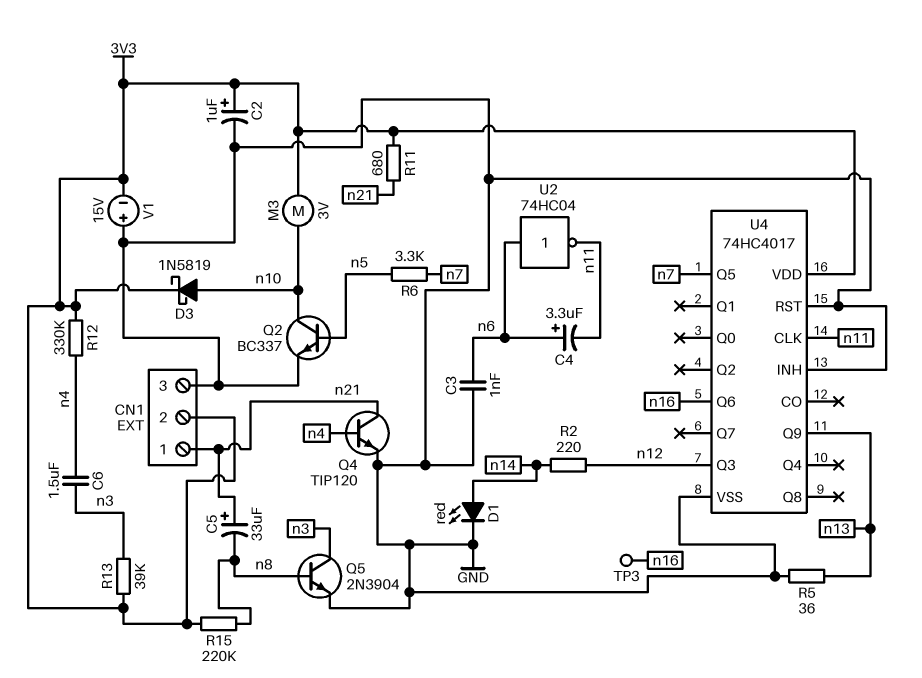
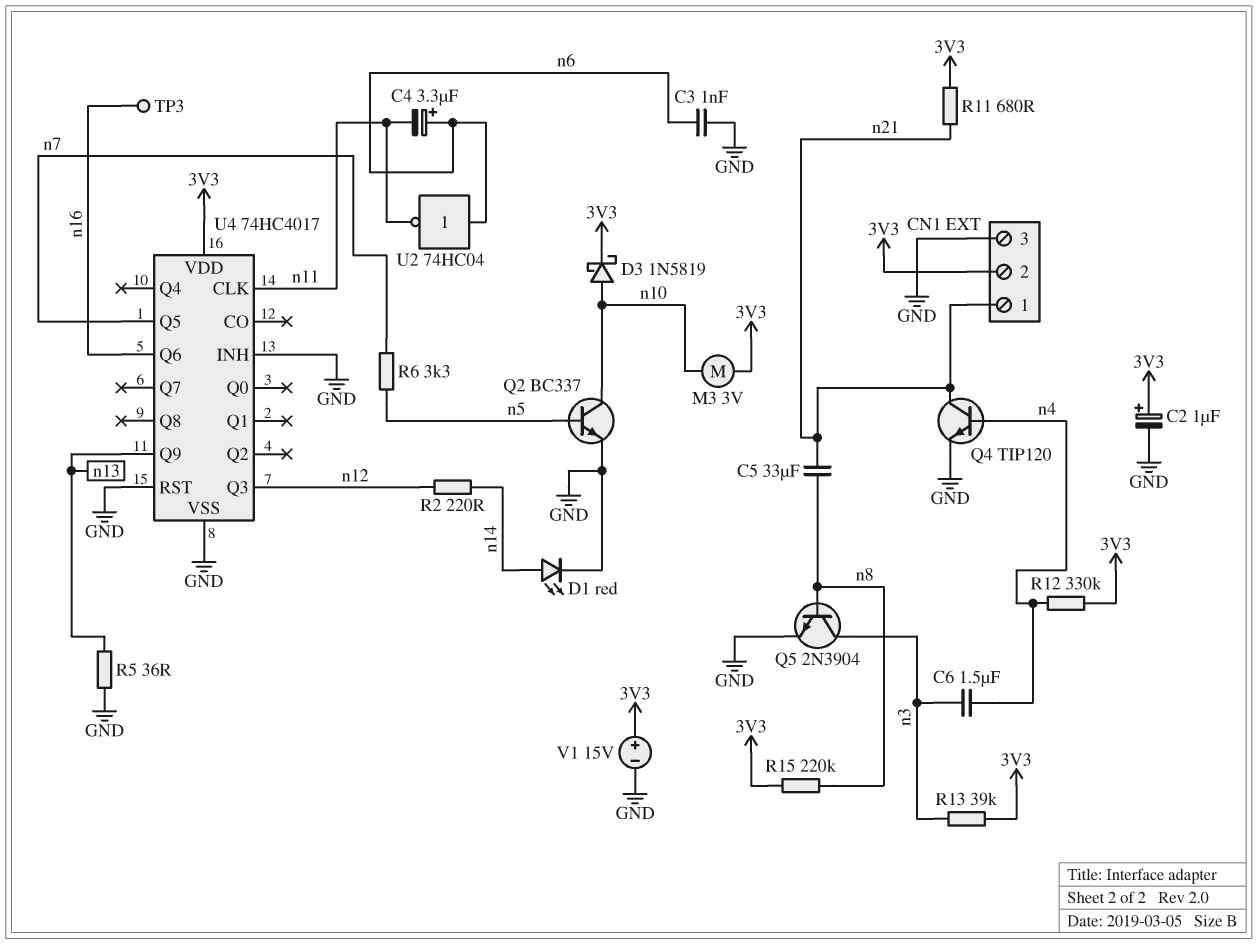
C5: 33uF (plus n21, minus n8) -> 33uF (n8, n21)
V1: 15V (plus GND, minus 3V3) -> 15V (plus 3V3, minus GND)

